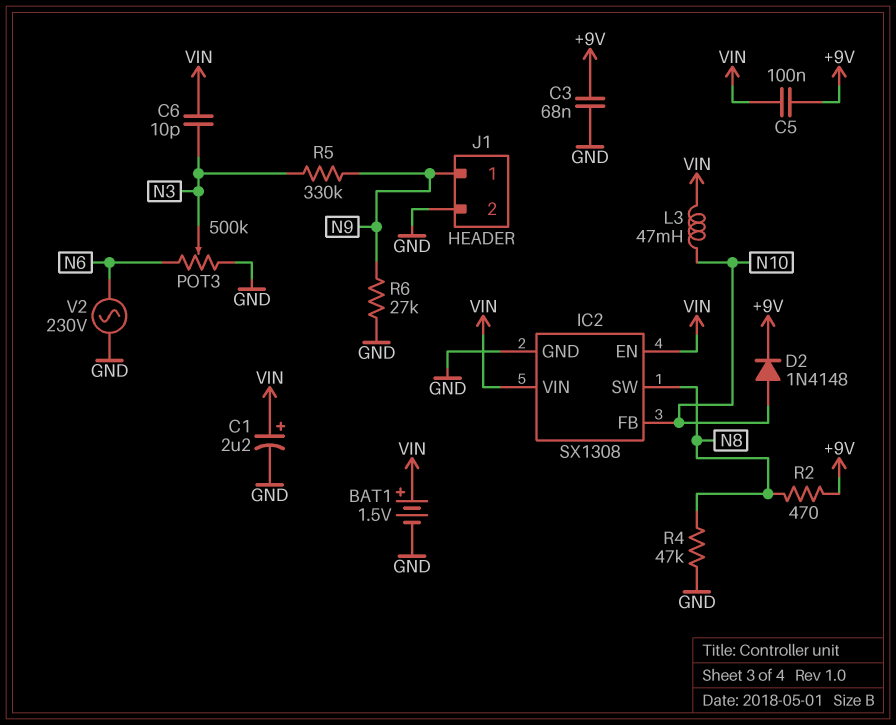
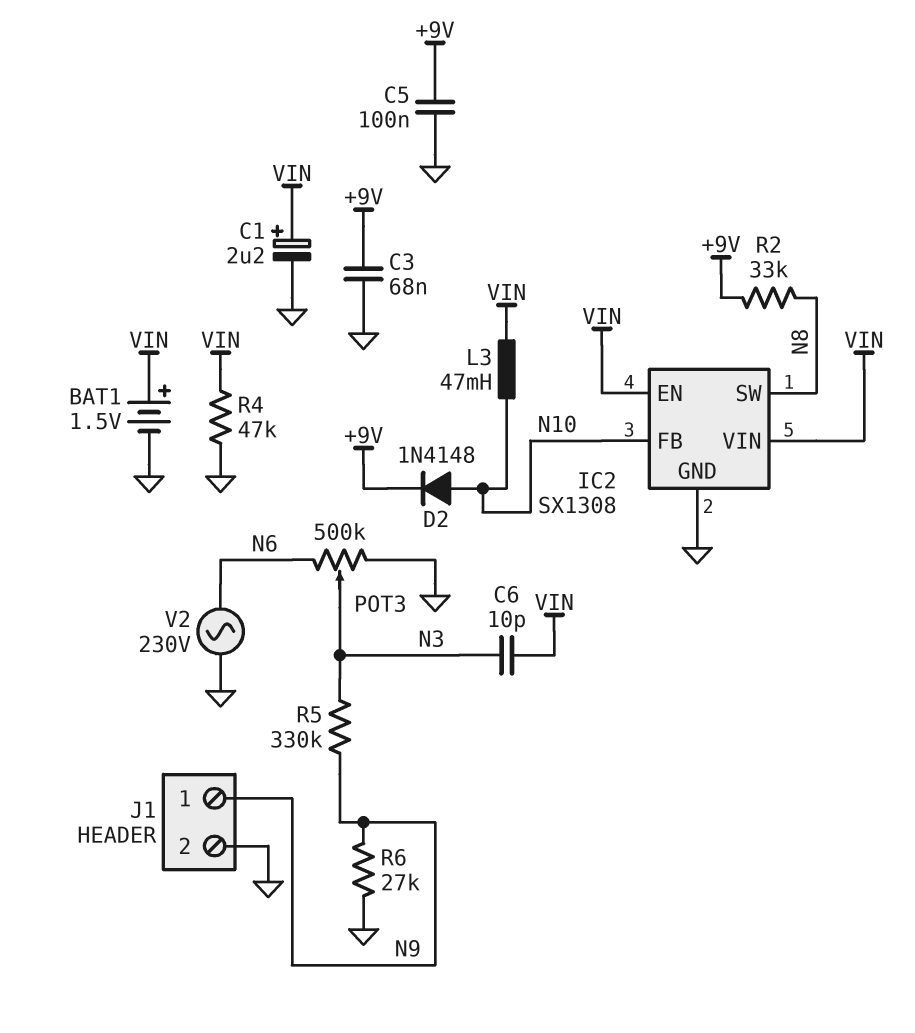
C5: 100nF (+9V, VIN) -> 100nF (+9V, GND)
R2: 470 (+9V, N8) -> 33k (+9V, N8)
R4: 47k (GND, N8) -> 47k (GND, VIN)

